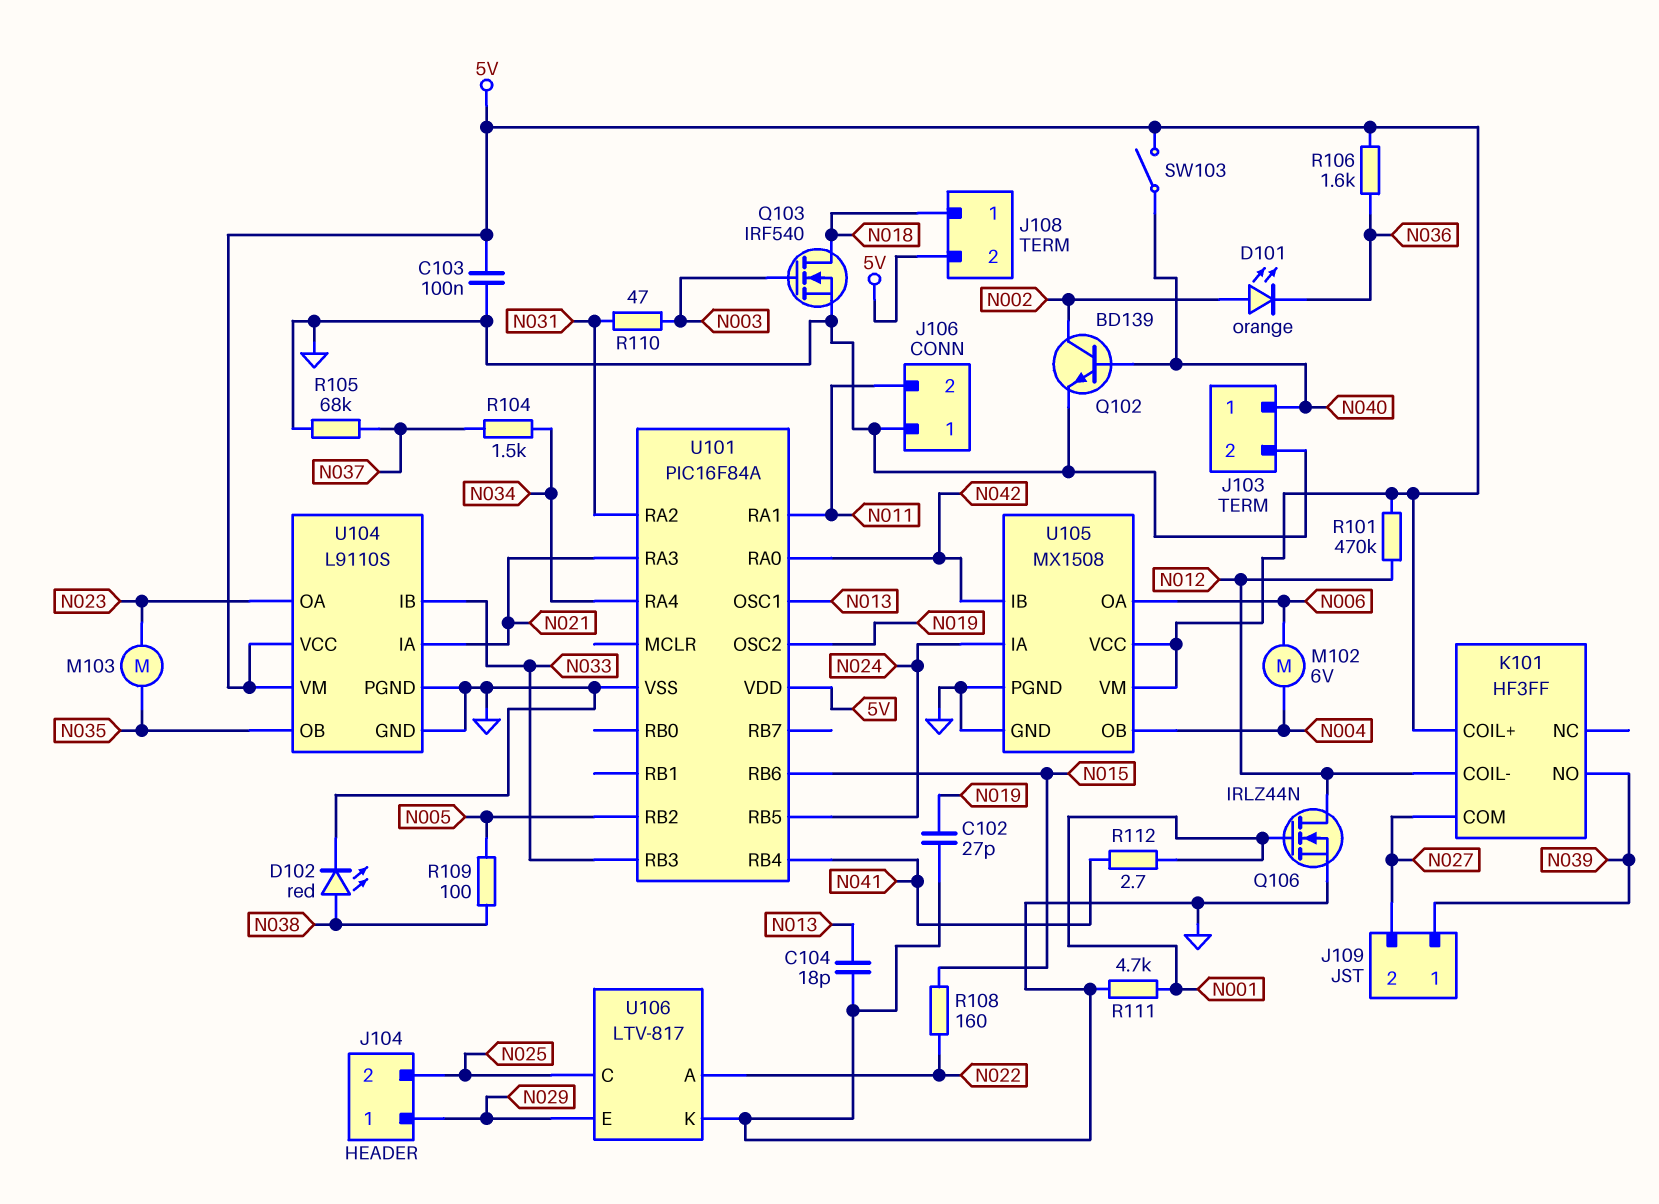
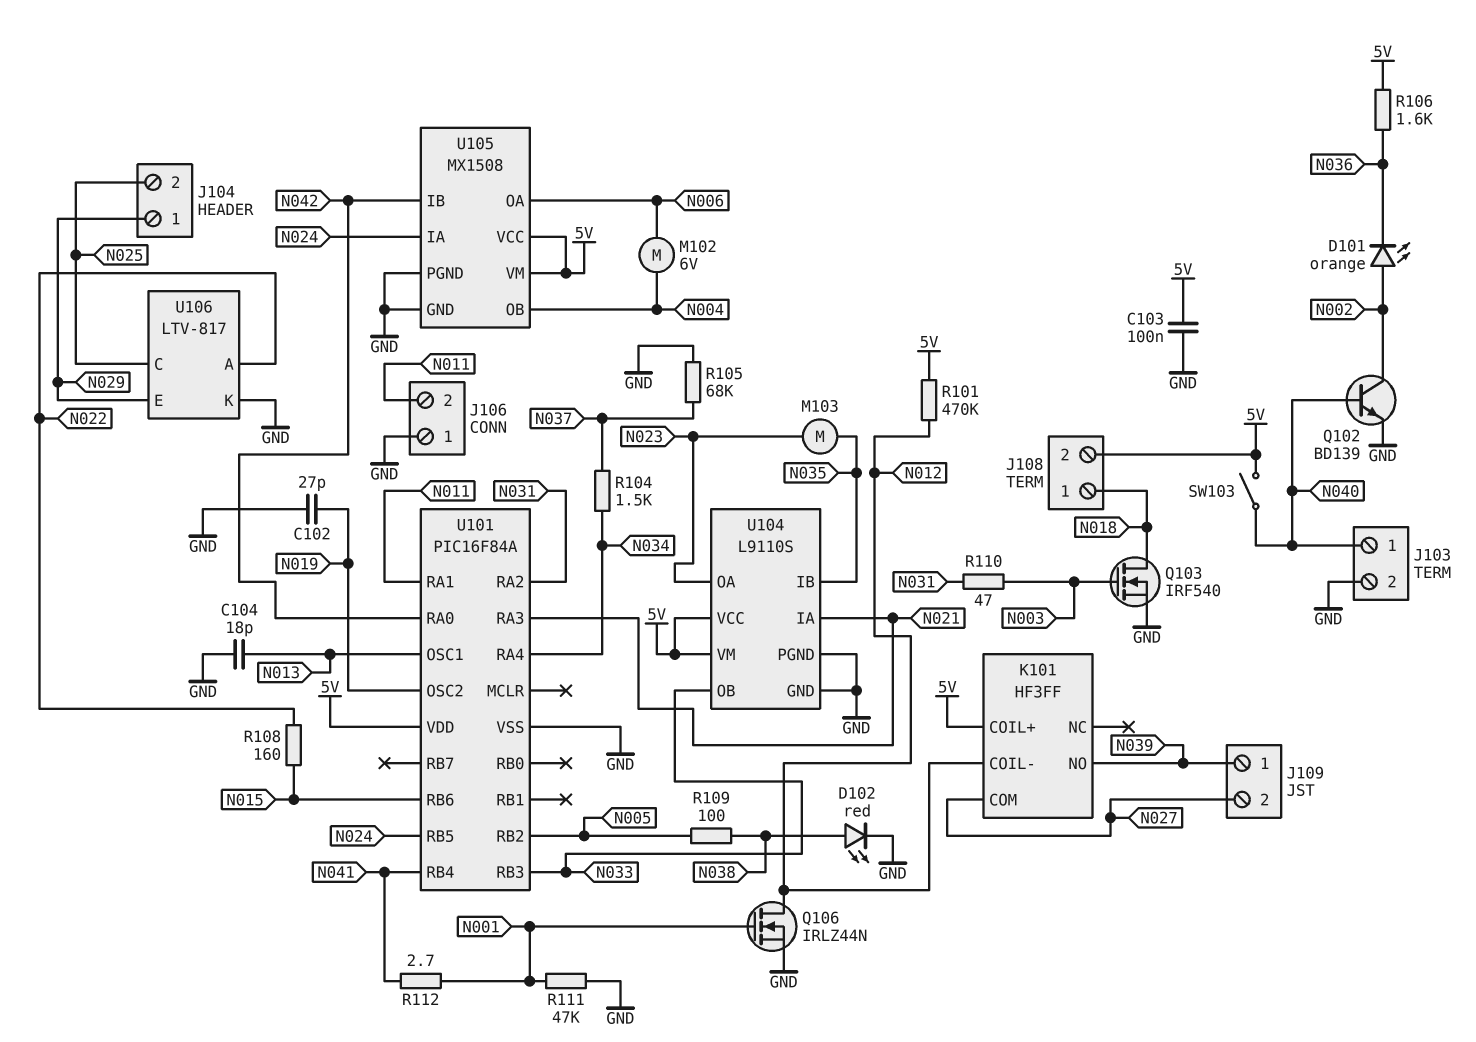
R111: 4.7k (GND, N001) -> 47k (GND, N001)
U104 pin IB: N033 -> N035
U104 pin OB: N035 -> N033

